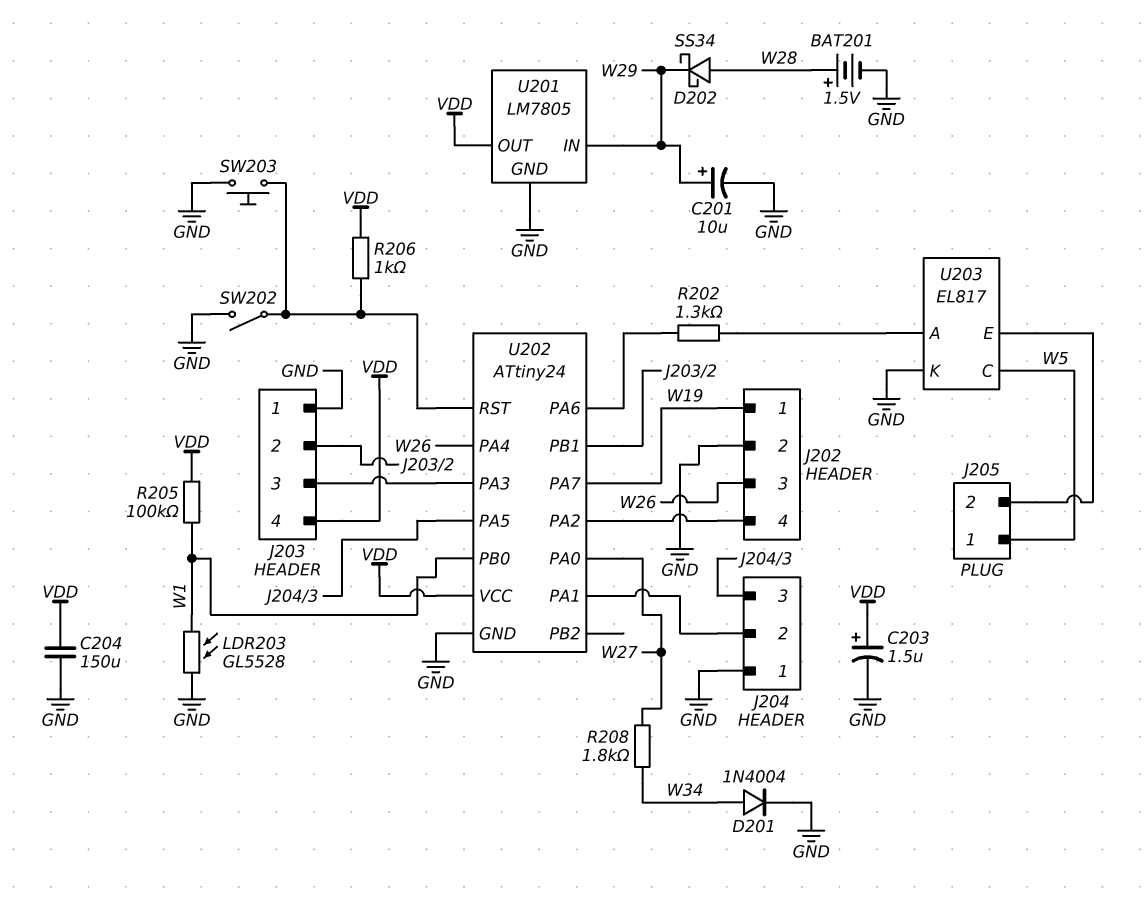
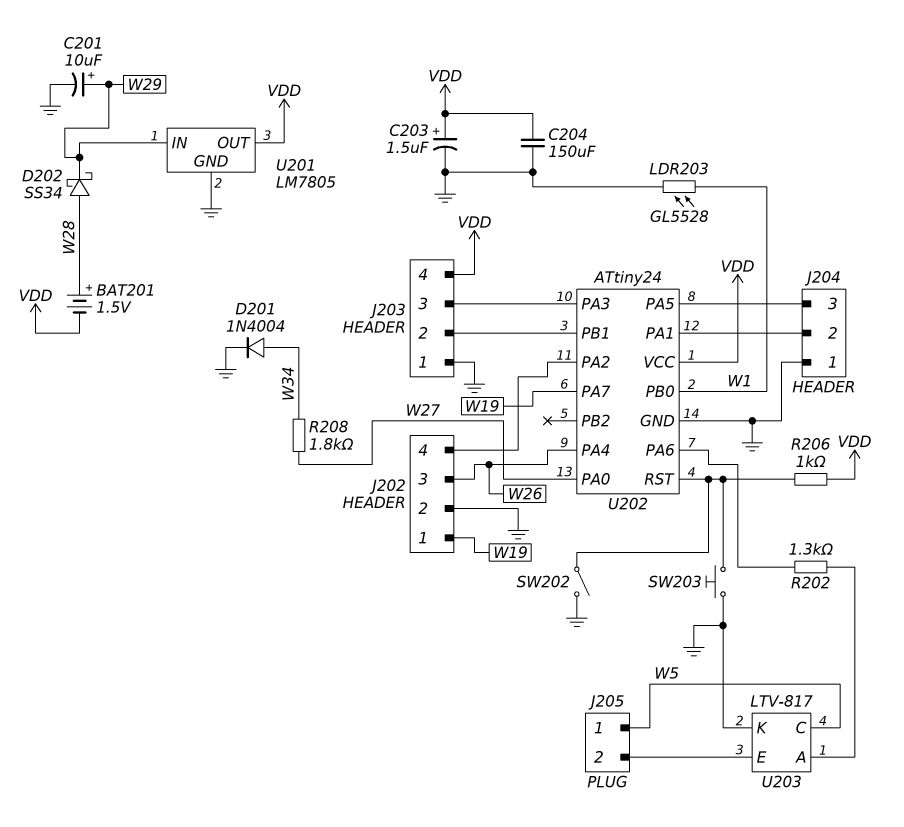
BAT201: 1.5V (plus W28, minus GND) -> 1.5V (plus W28, minus VDD)
R205: 100k (VDD, W1) -> none
U203: EL817 -> LTV-817

